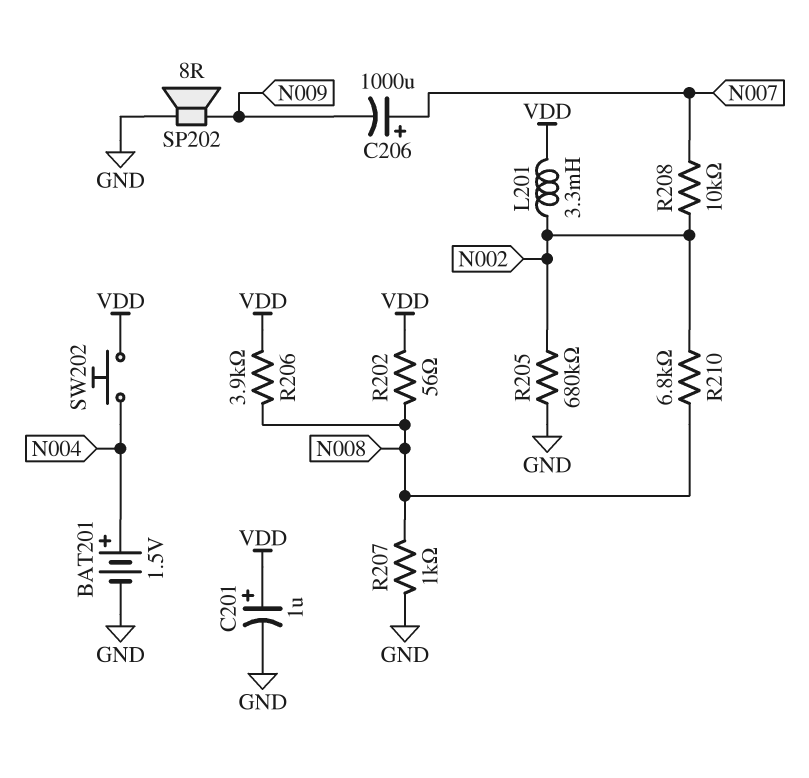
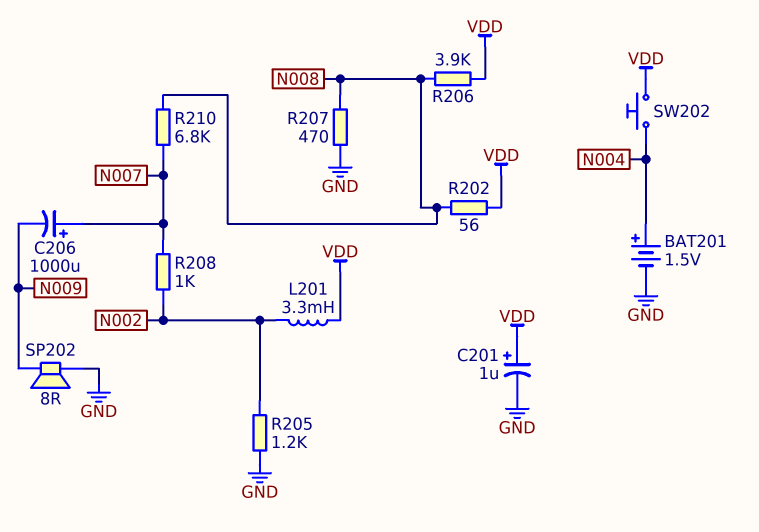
R205: 680k (GND, N002) -> 1.2k (GND, N002)
R207: 1k (GND, N008) -> 470 (GND, N008)
R208: 10k (N002, N007) -> 1k (N002, N007)
R210: 6.8k (N002, N008) -> 6.8k (N007, N008)

